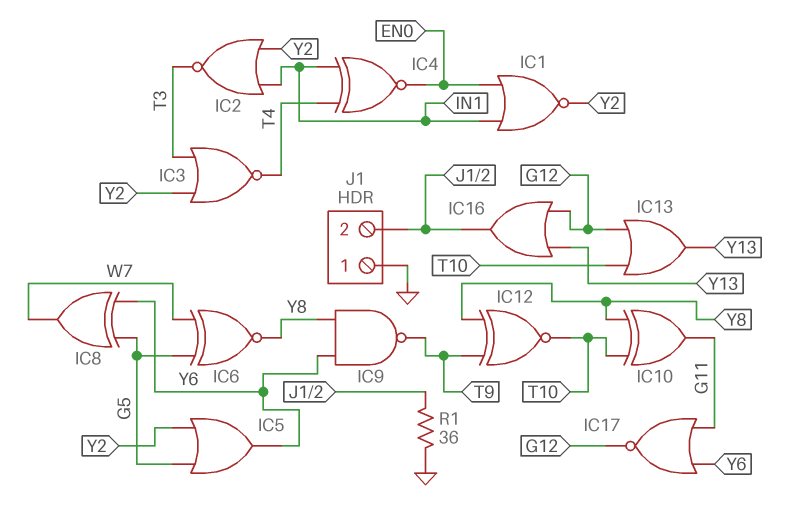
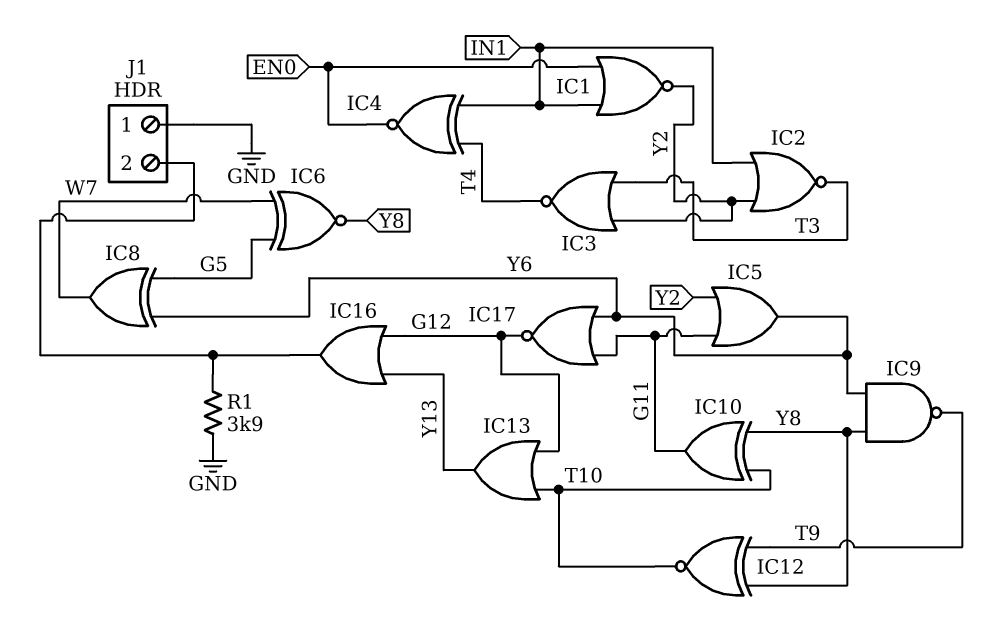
IC5: OR (in G5, in Y2, out Y6) -> OR (in G11, in Y2, out Y6)
R1: 36 (GND, J1/2) -> 3.9k (GND, J1/2)

